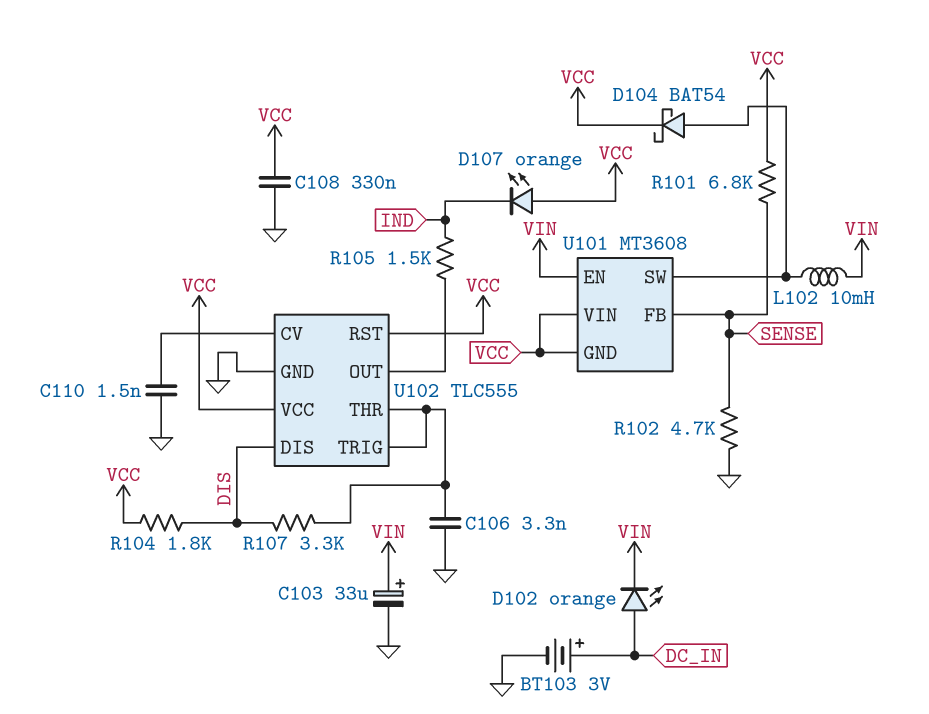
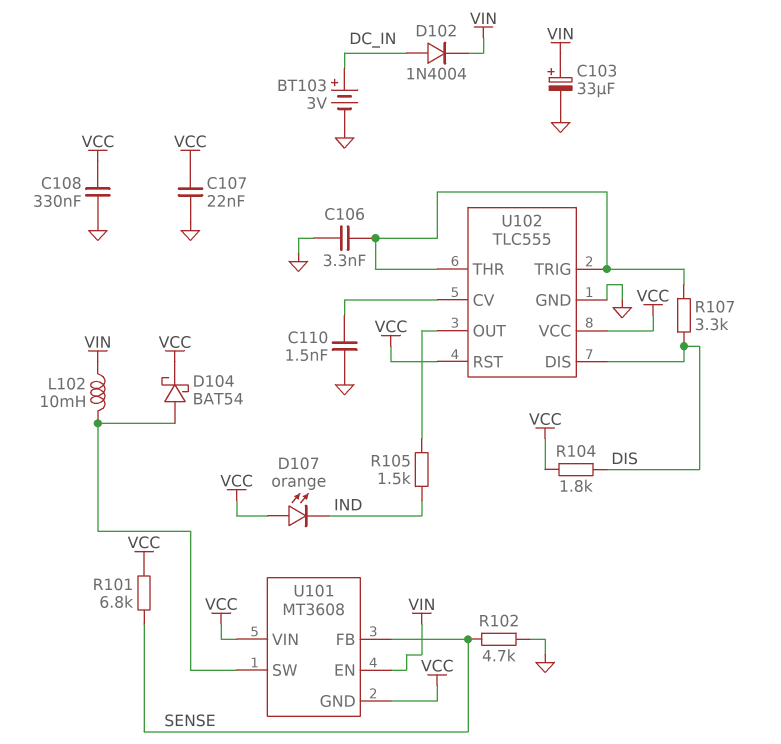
C107: none -> 22nF (GND, VCC)
D102: LED orange (A DC_IN, K VIN) -> diode 1N4004 (A DC_IN, K VIN)

